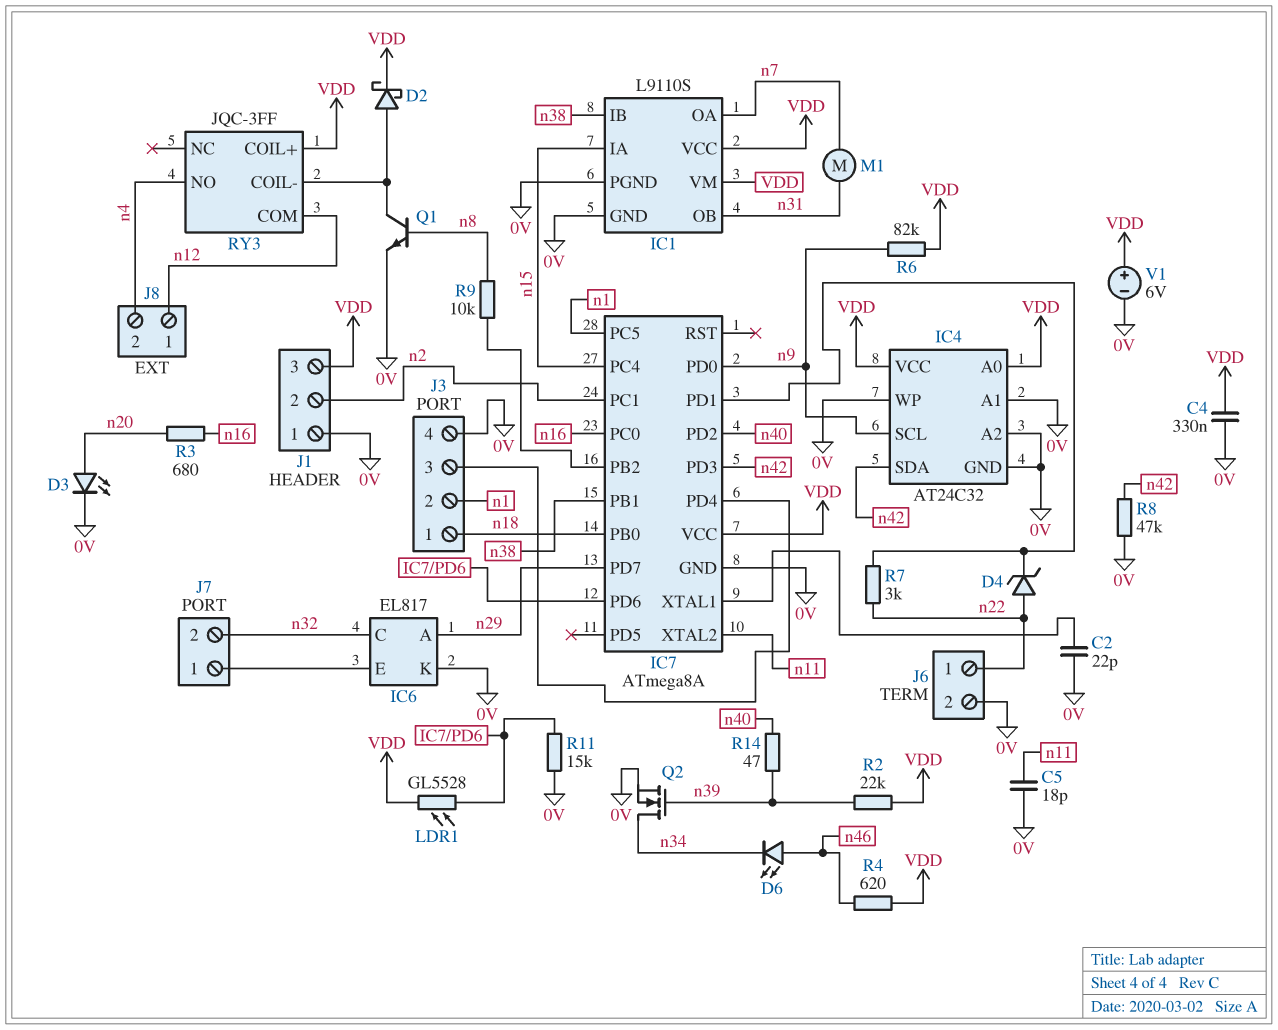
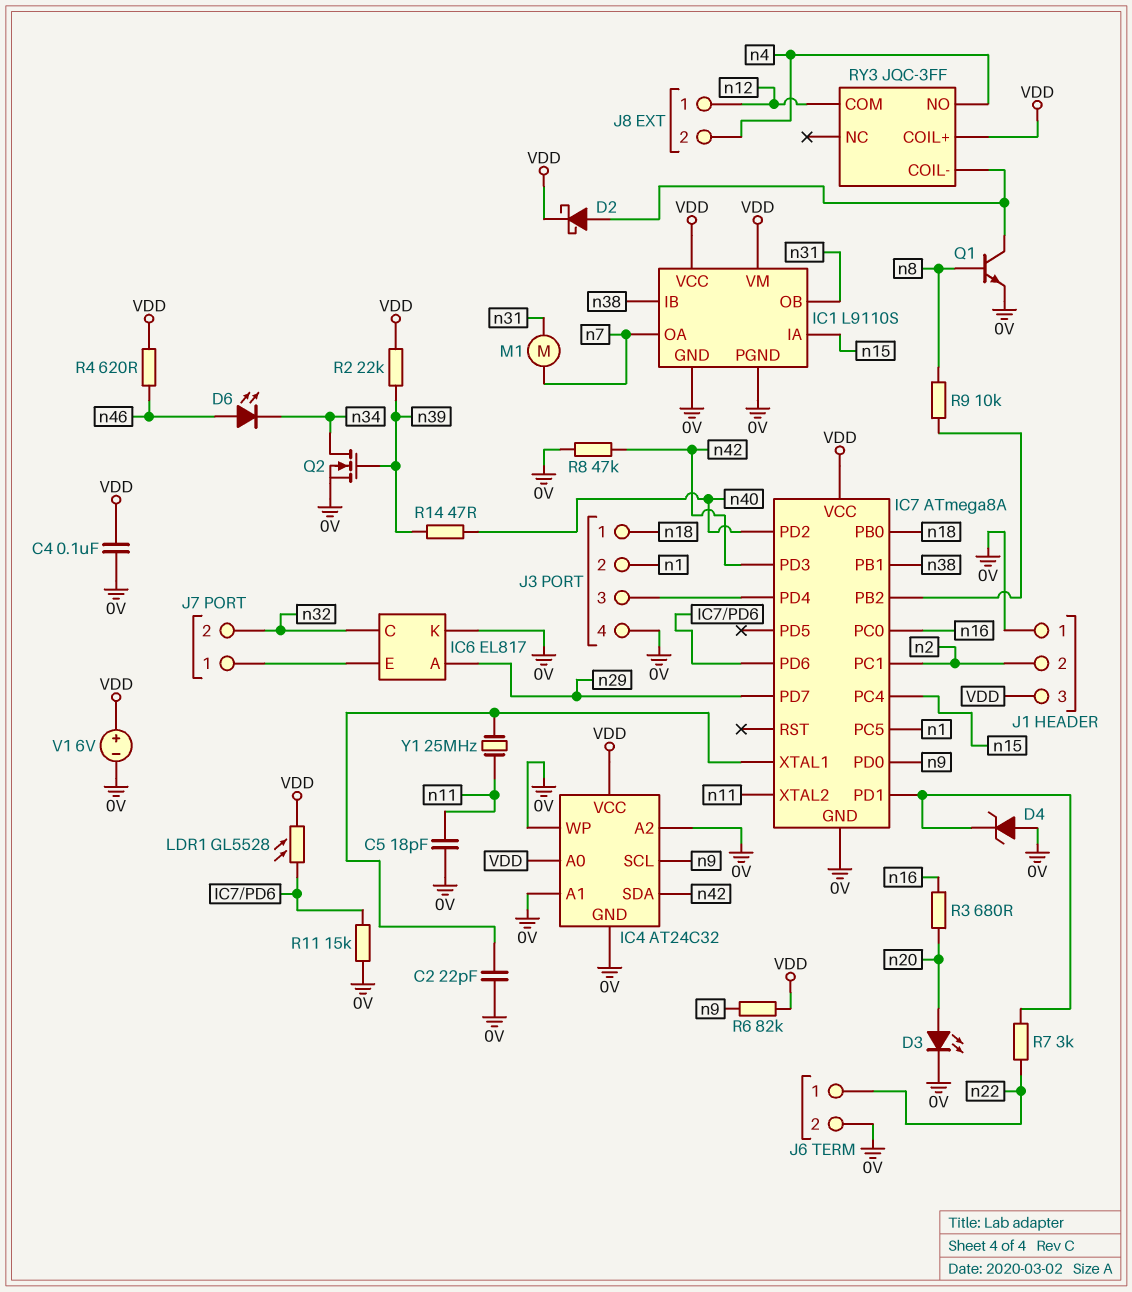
C4: 330nF (0V, VDD) -> 100nF (0V, VDD)
D4: zener (A n22, K IC7/PD1) -> zener (A 0V, K IC7/PD1)
Y1: none -> 25MHz (IC7/XTAL1, n11)

